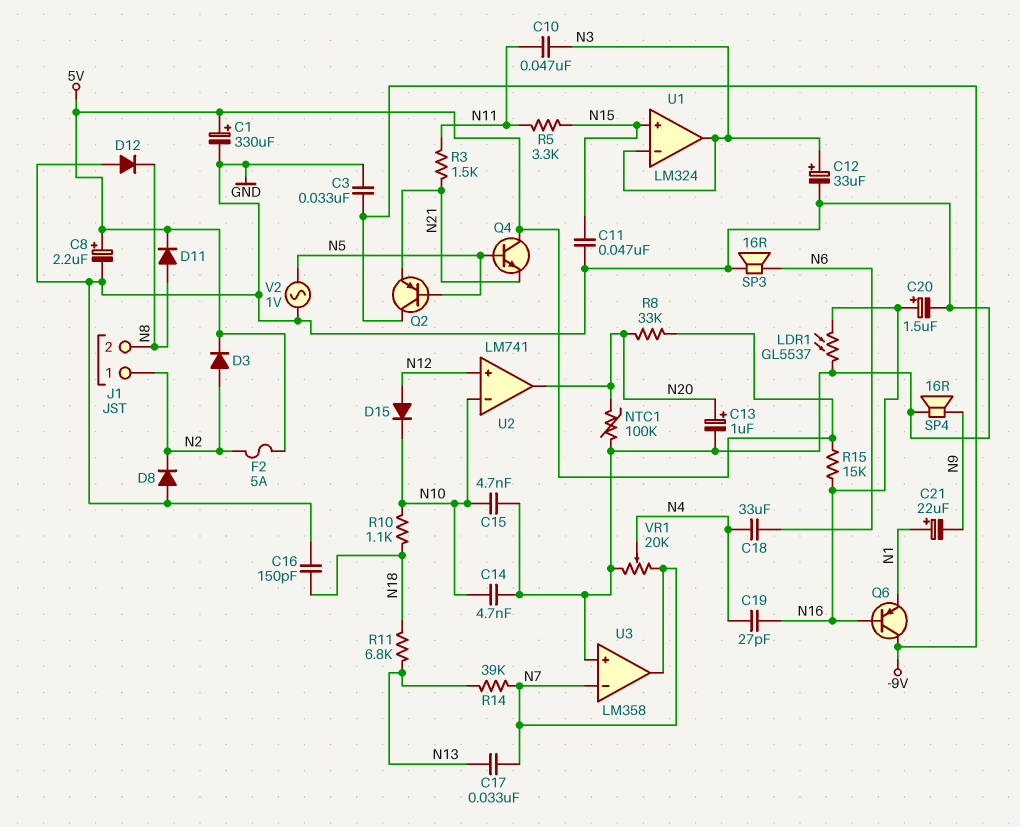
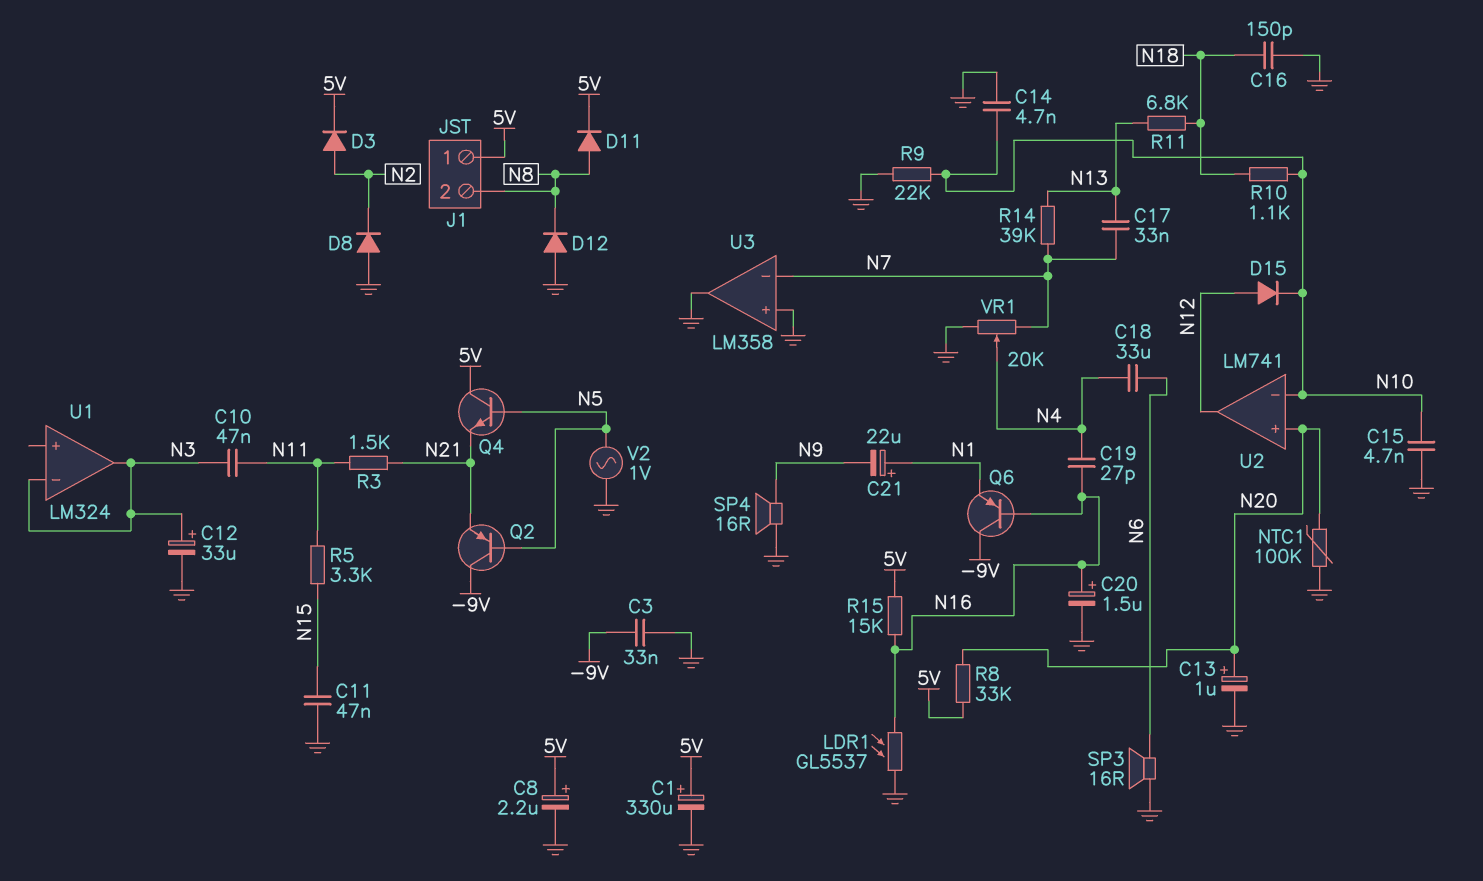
F2: 5A (5V, N2) -> none
J1 pin 1: N2 -> 5V
R9: none -> 22k (GND, N10)
U1 pin in+: N15 -> none
U2 pin in+: N12 -> N20
U2 pin out: N20 -> N12
U3 pin out: N7 -> GND

